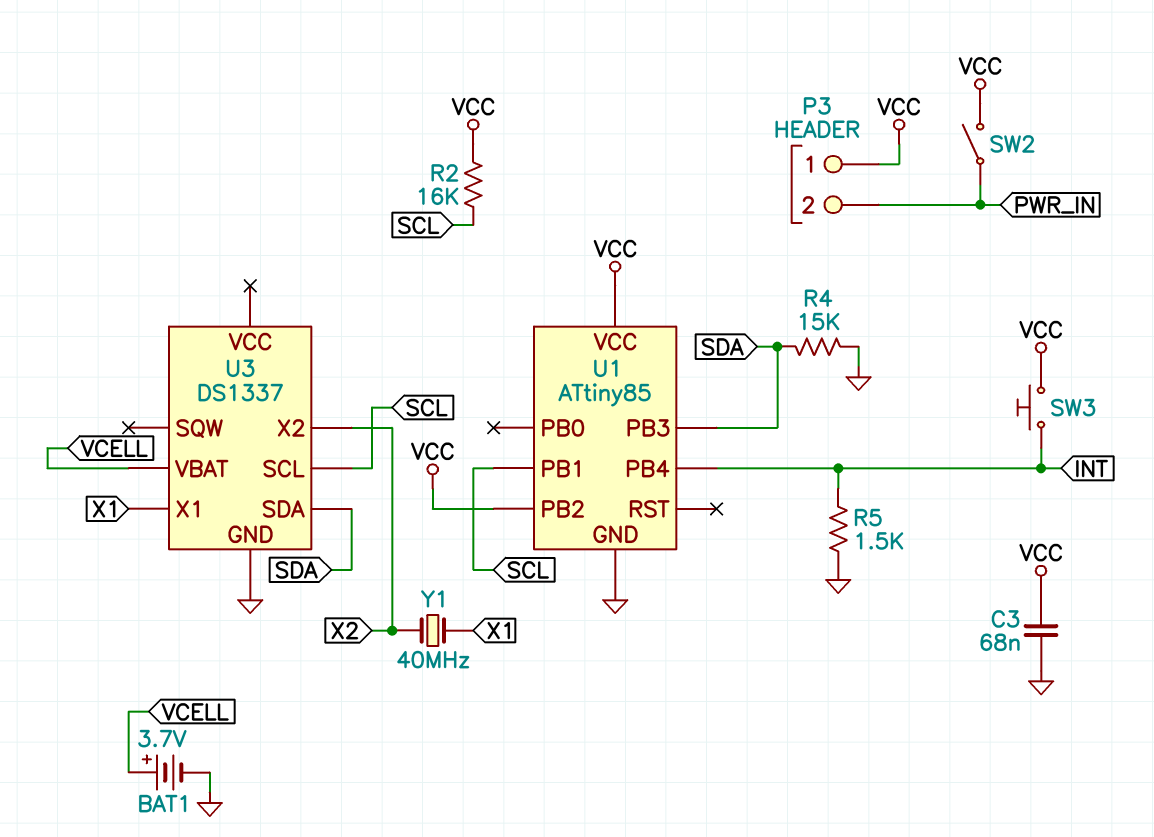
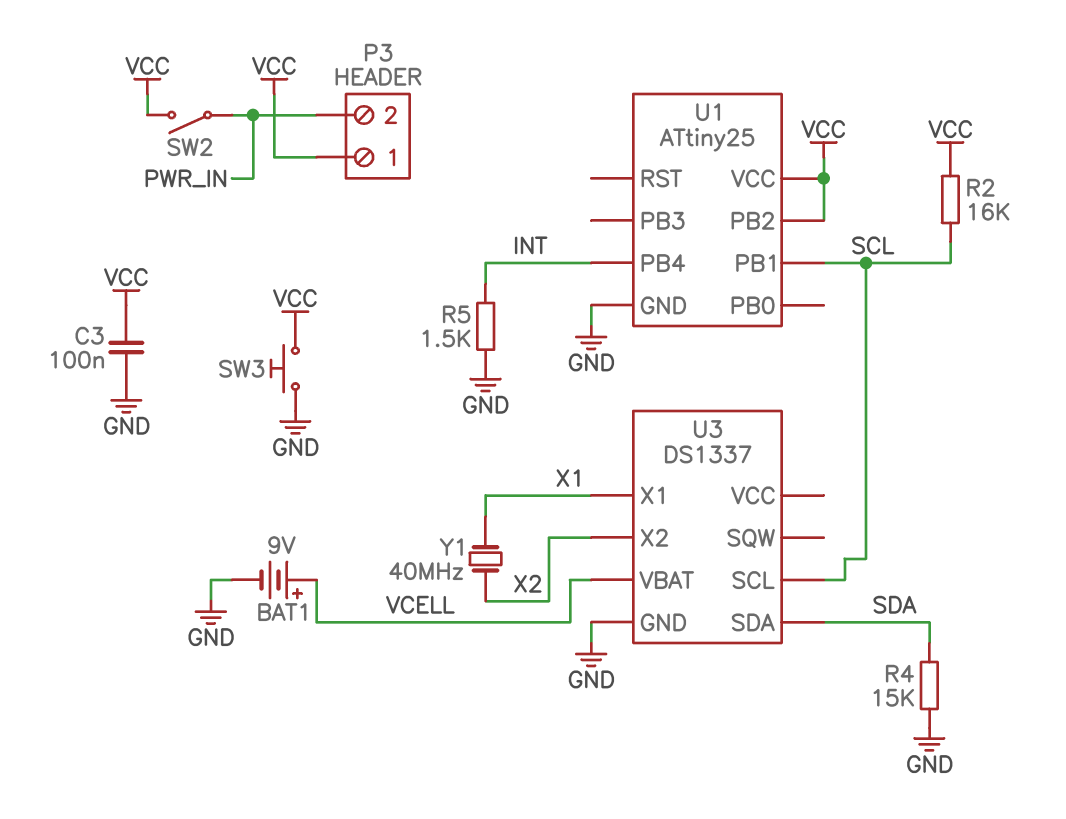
BAT1: 3.7V (plus VCELL, minus GND) -> 9V (plus VCELL, minus GND)
C3: 68nF (GND, VCC) -> 100nF (GND, VCC)
SW3: button (INT, VCC) -> button (GND, VCC)
U1: ATtiny85 -> ATtiny25
U1 pin PB3: SDA -> none

